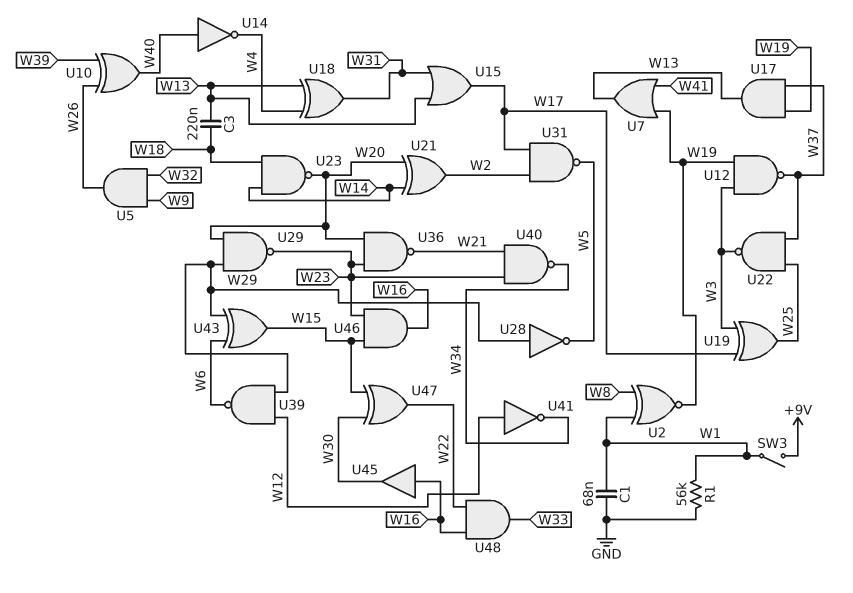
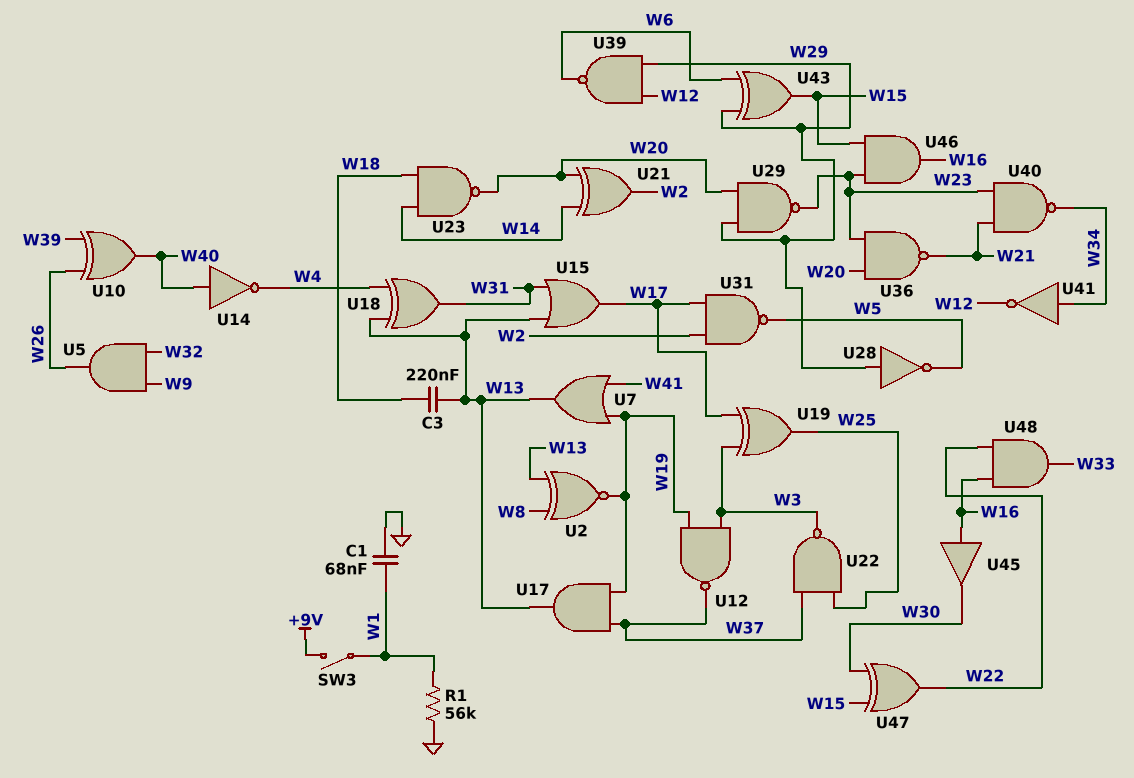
U2: XNOR (in W1, in W8, out W19) -> XNOR (in W8, in W13, out W19)
U41: NOT (in W12, out W34) -> NOT (in W34, out W12)

